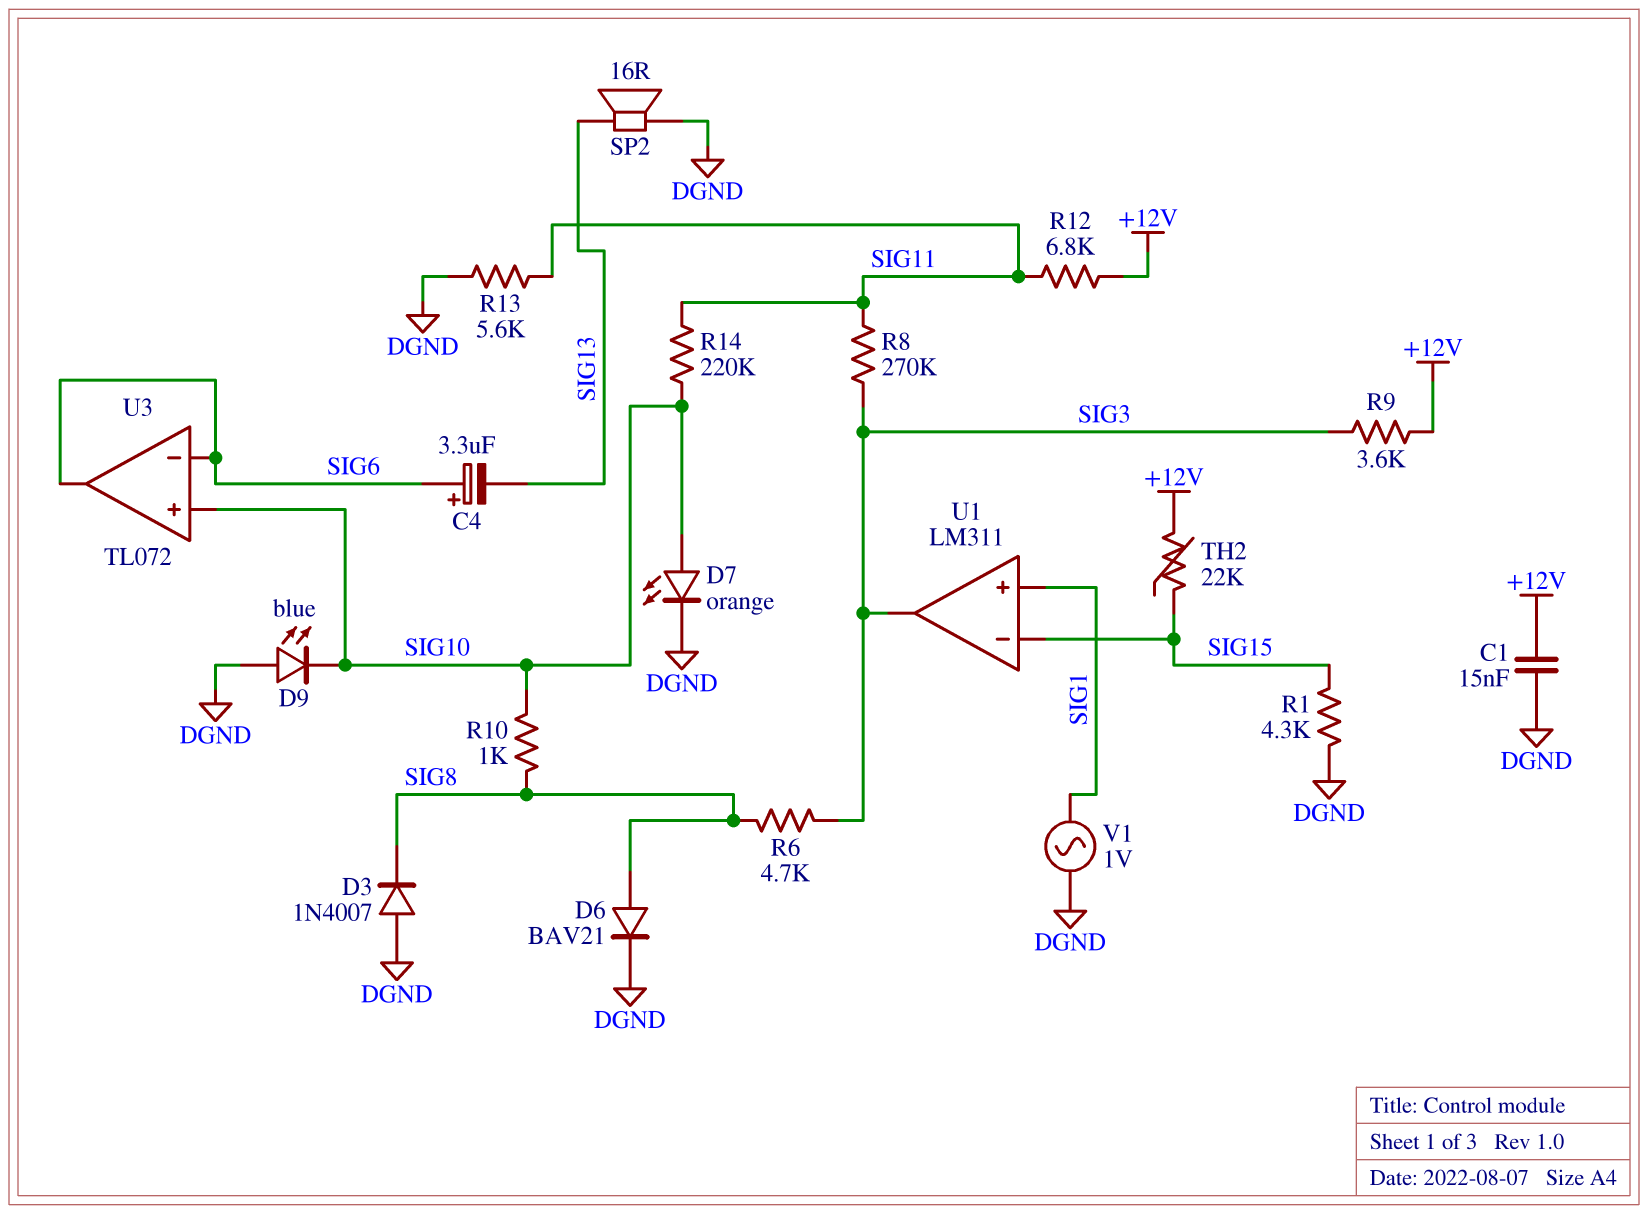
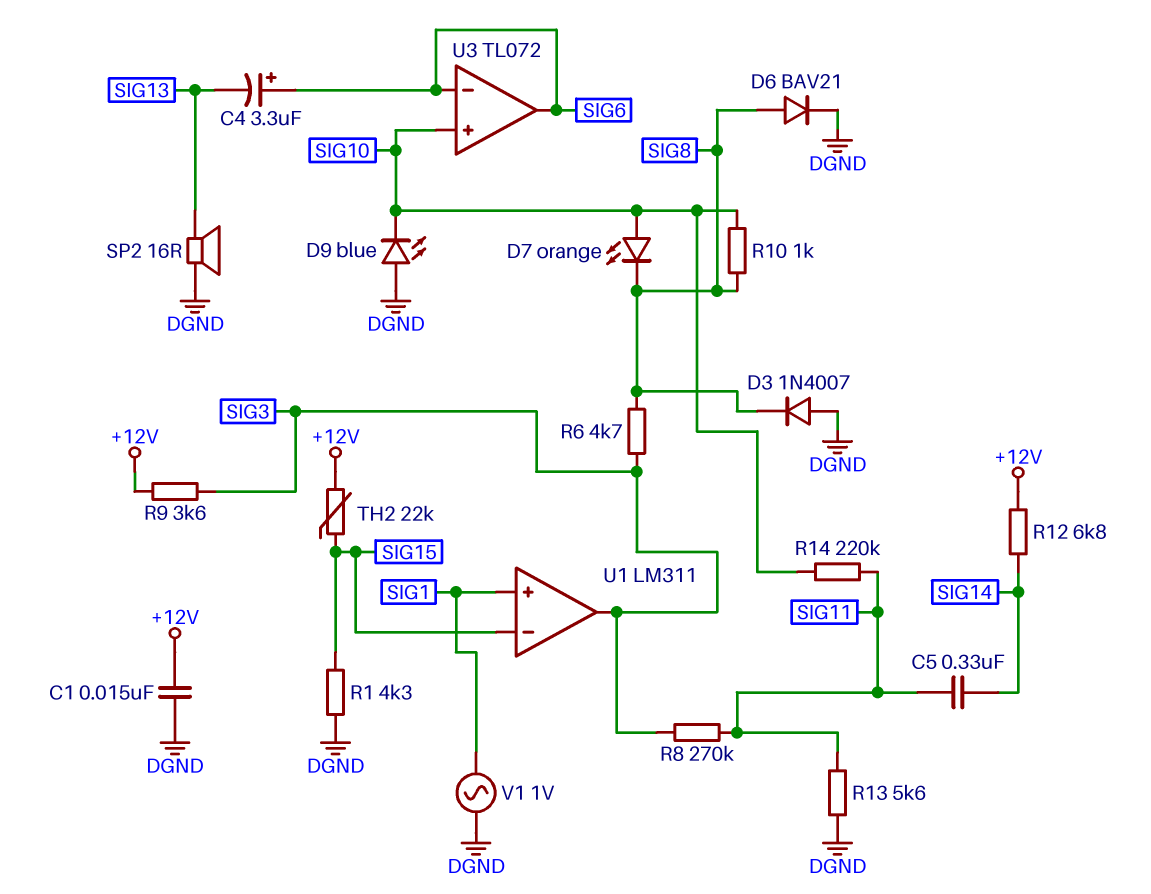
C5: none -> 330nF (SIG11, SIG14)
D7: LED orange (A SIG10, K DGND) -> LED orange (A SIG10, K SIG8)
R12: 6.8k (+12V, SIG11) -> 6.8k (+12V, SIG14)

